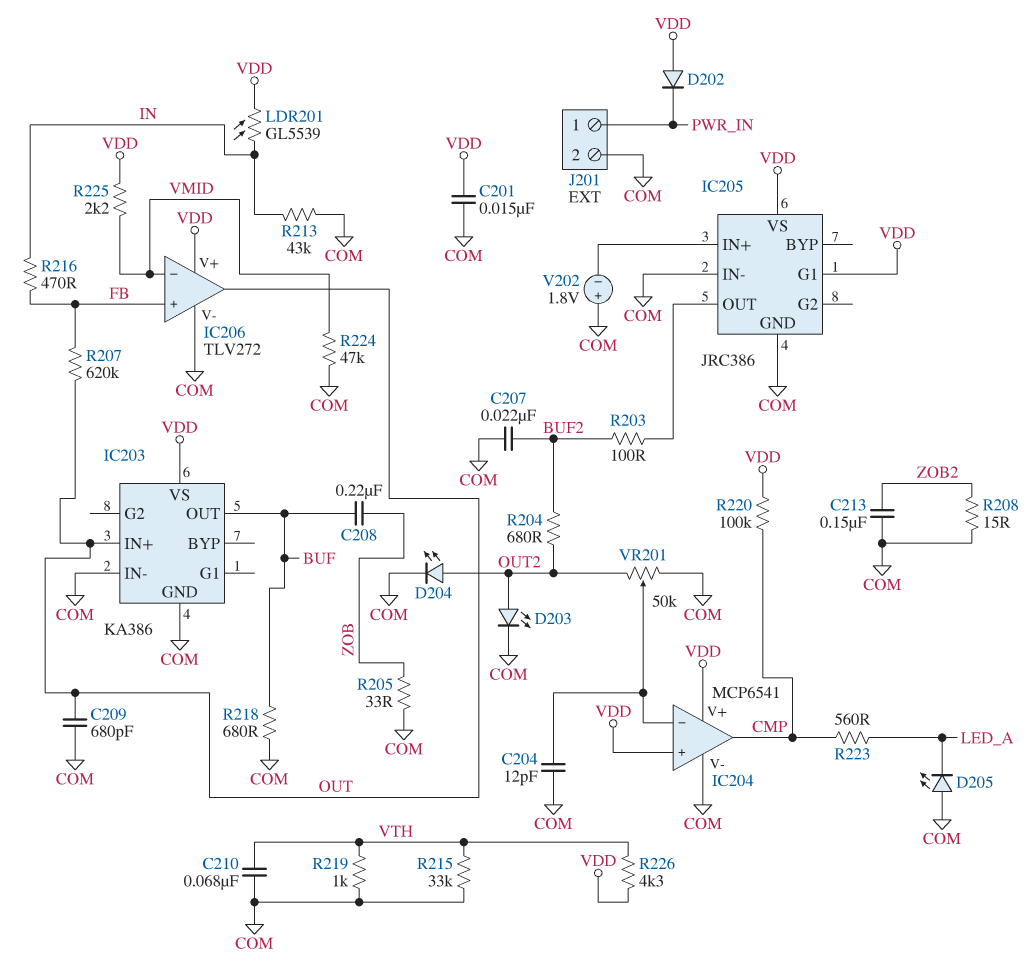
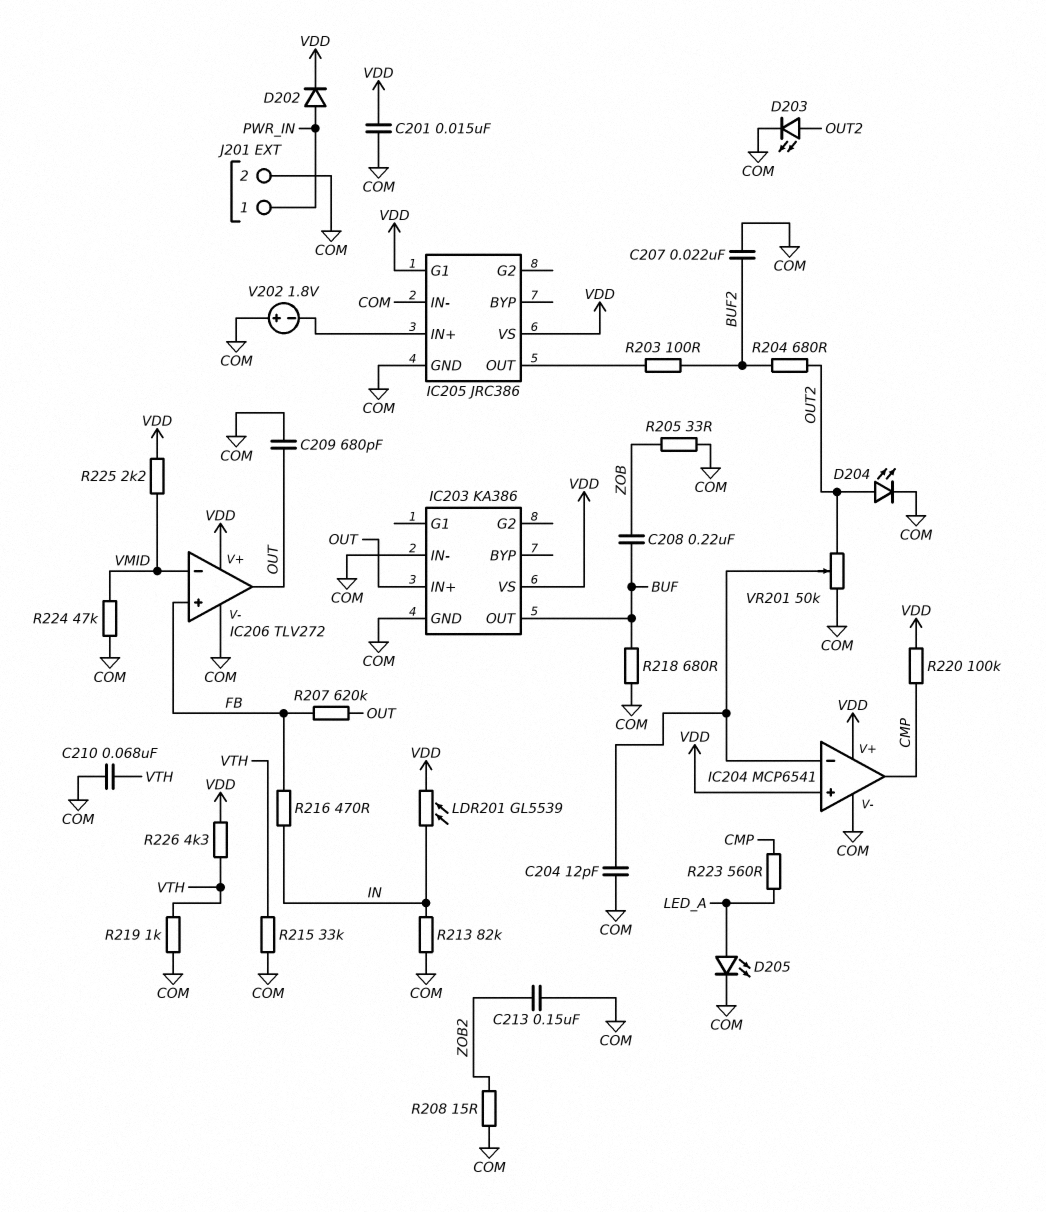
D202: diode (A VDD, K PWR_IN) -> diode (A PWR_IN, K VDD)
D205: LED (A COM, K LED_A) -> LED (A LED_A, K COM)
R213: 43k (COM, IN) -> 82k (COM, IN)

